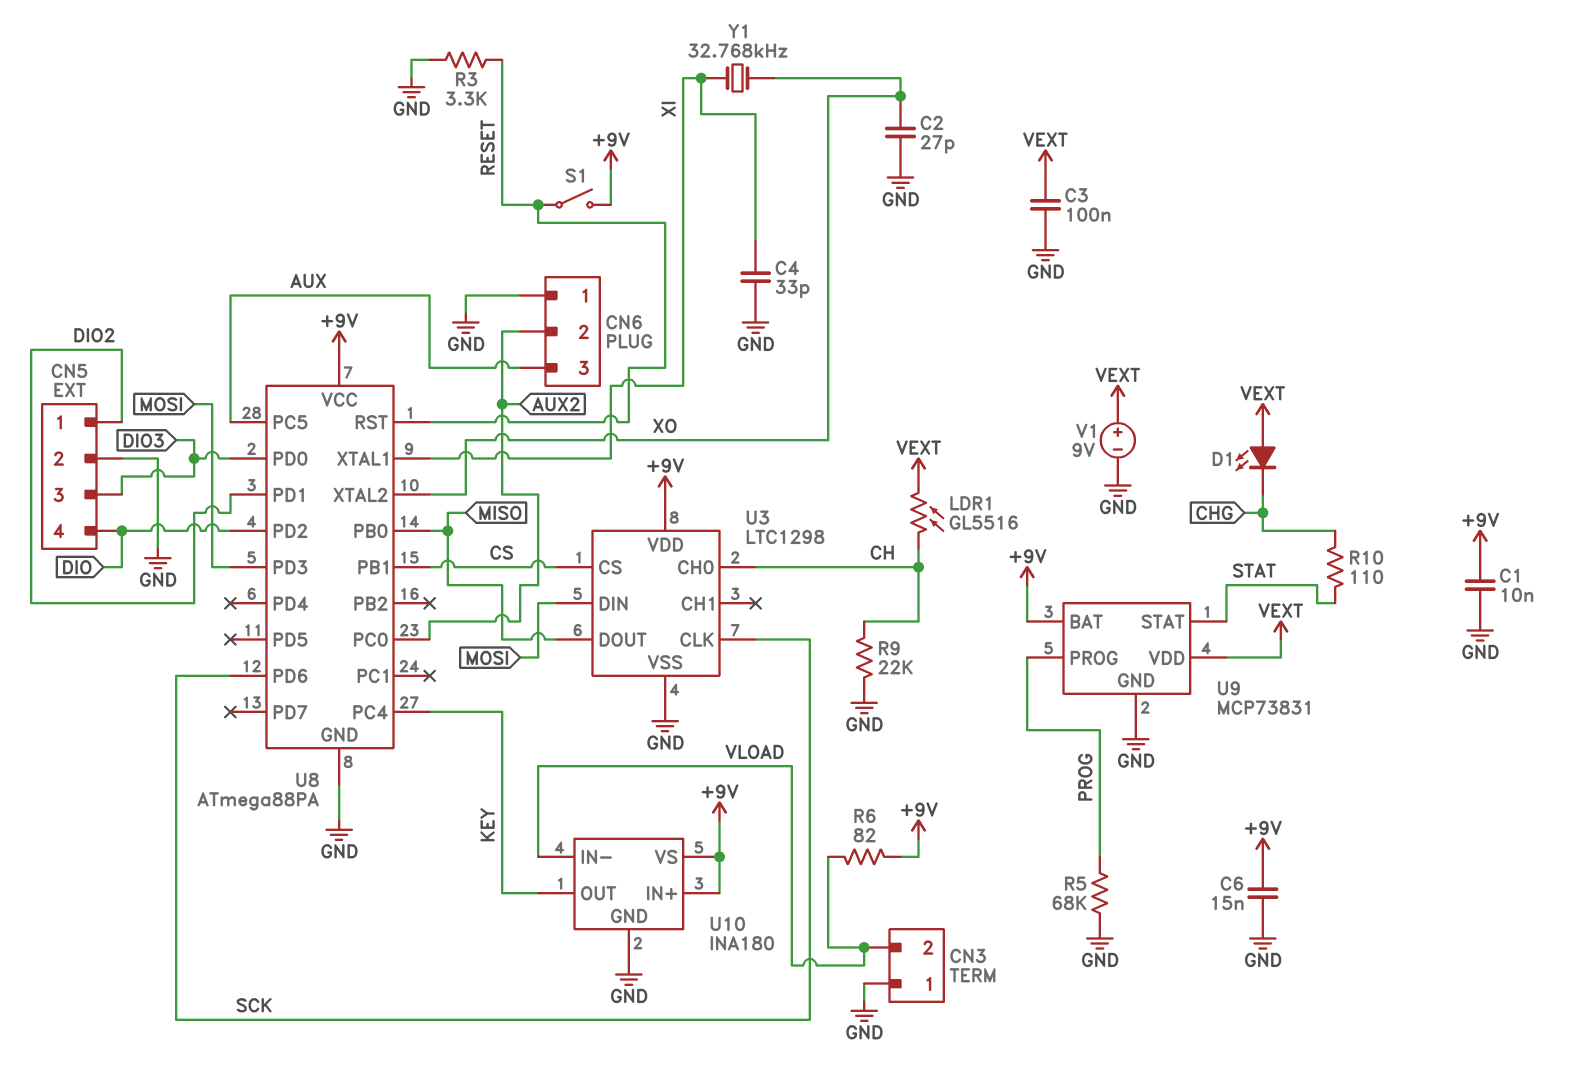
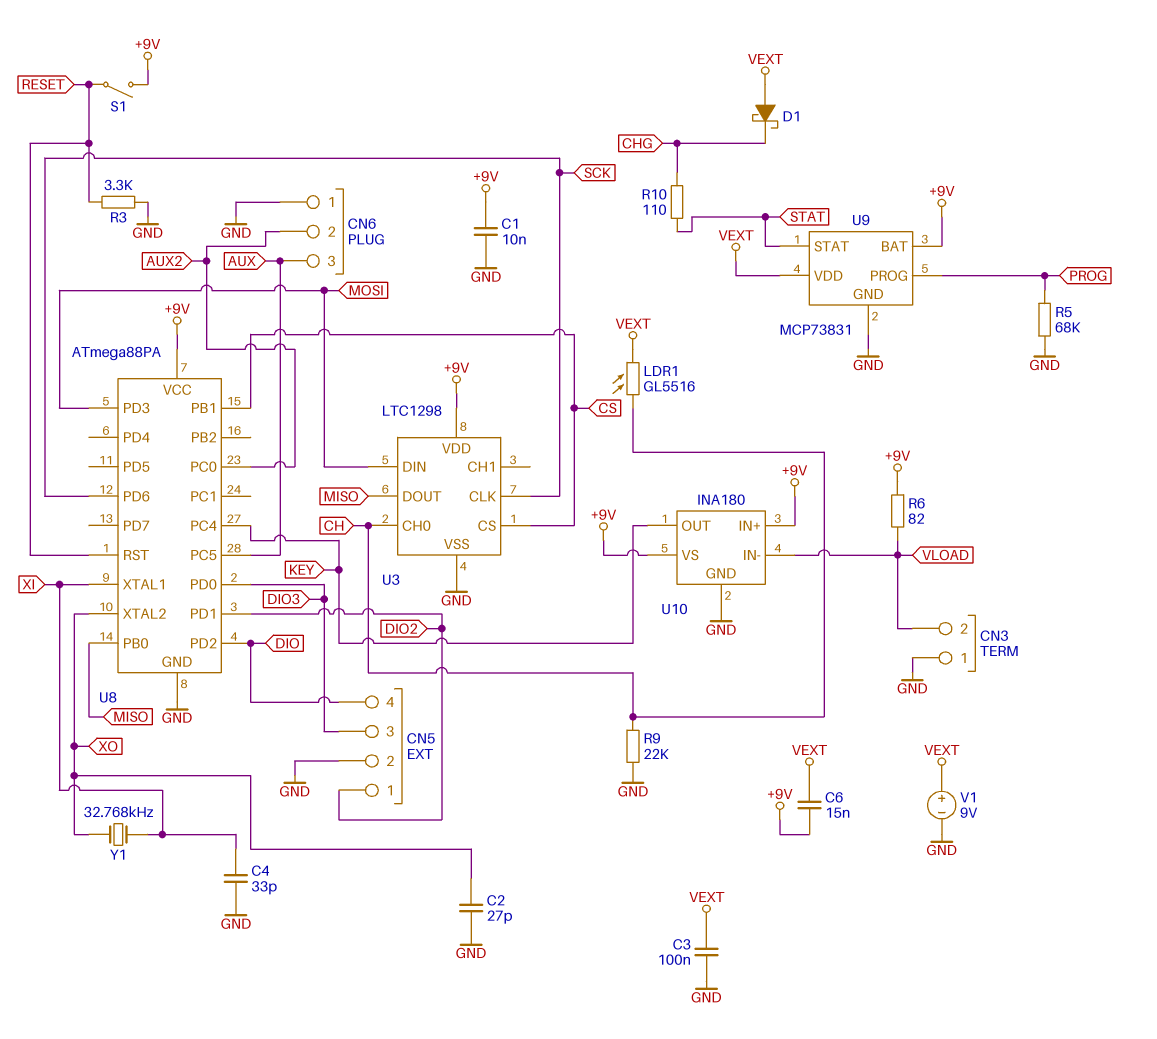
C6: 15nF (+9V, GND) -> 15nF (+9V, VEXT)
D1: LED (A VEXT, K CHG) -> schottky (A VEXT, K CHG)

